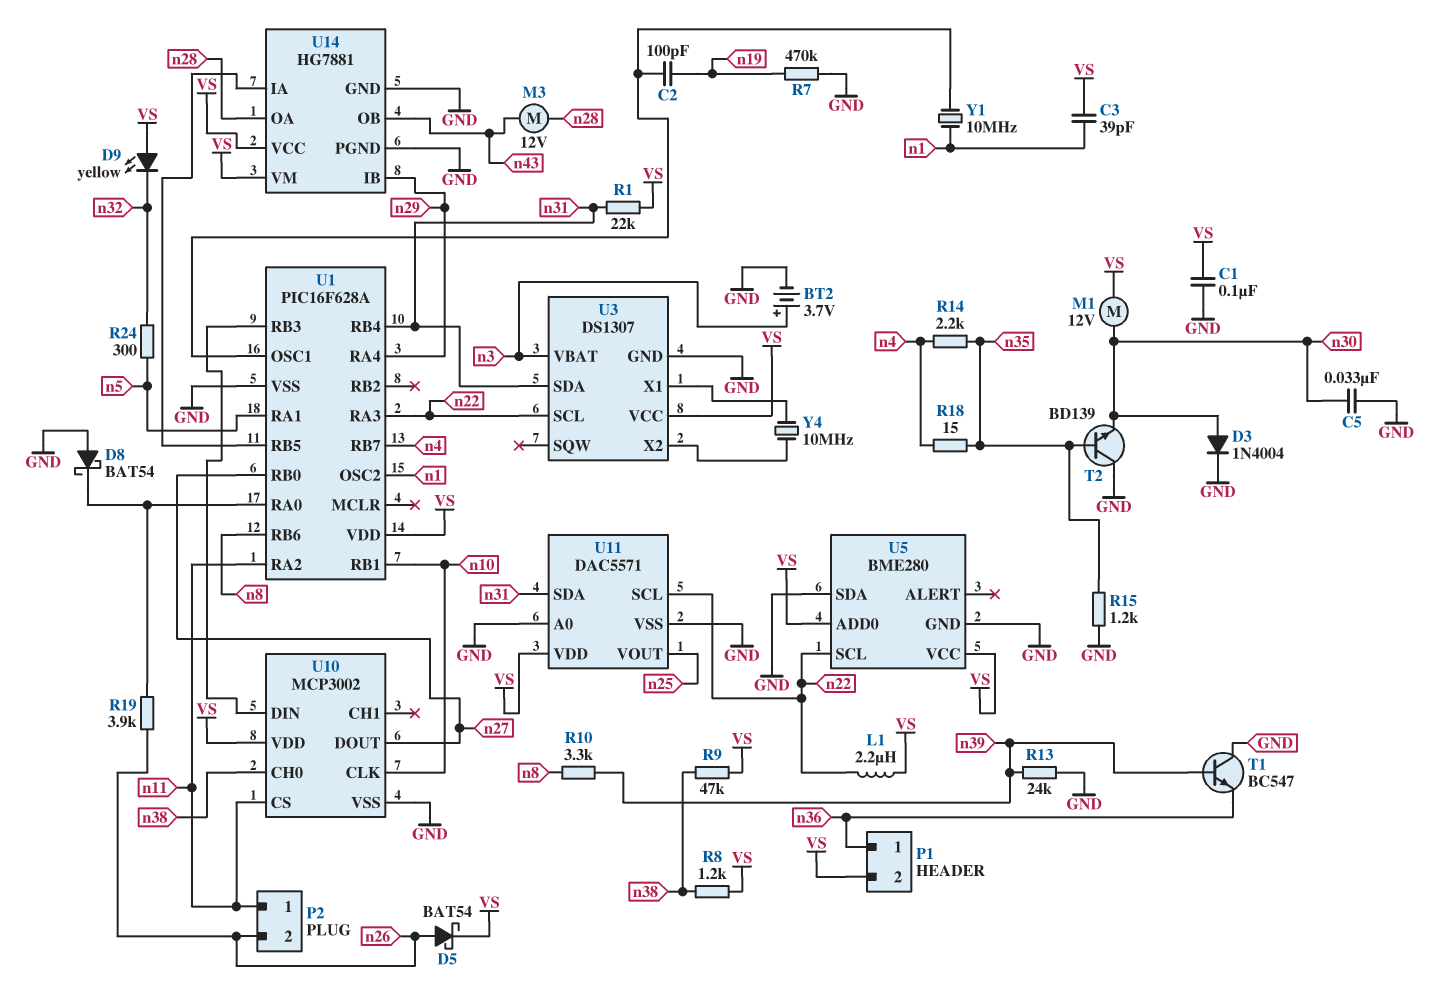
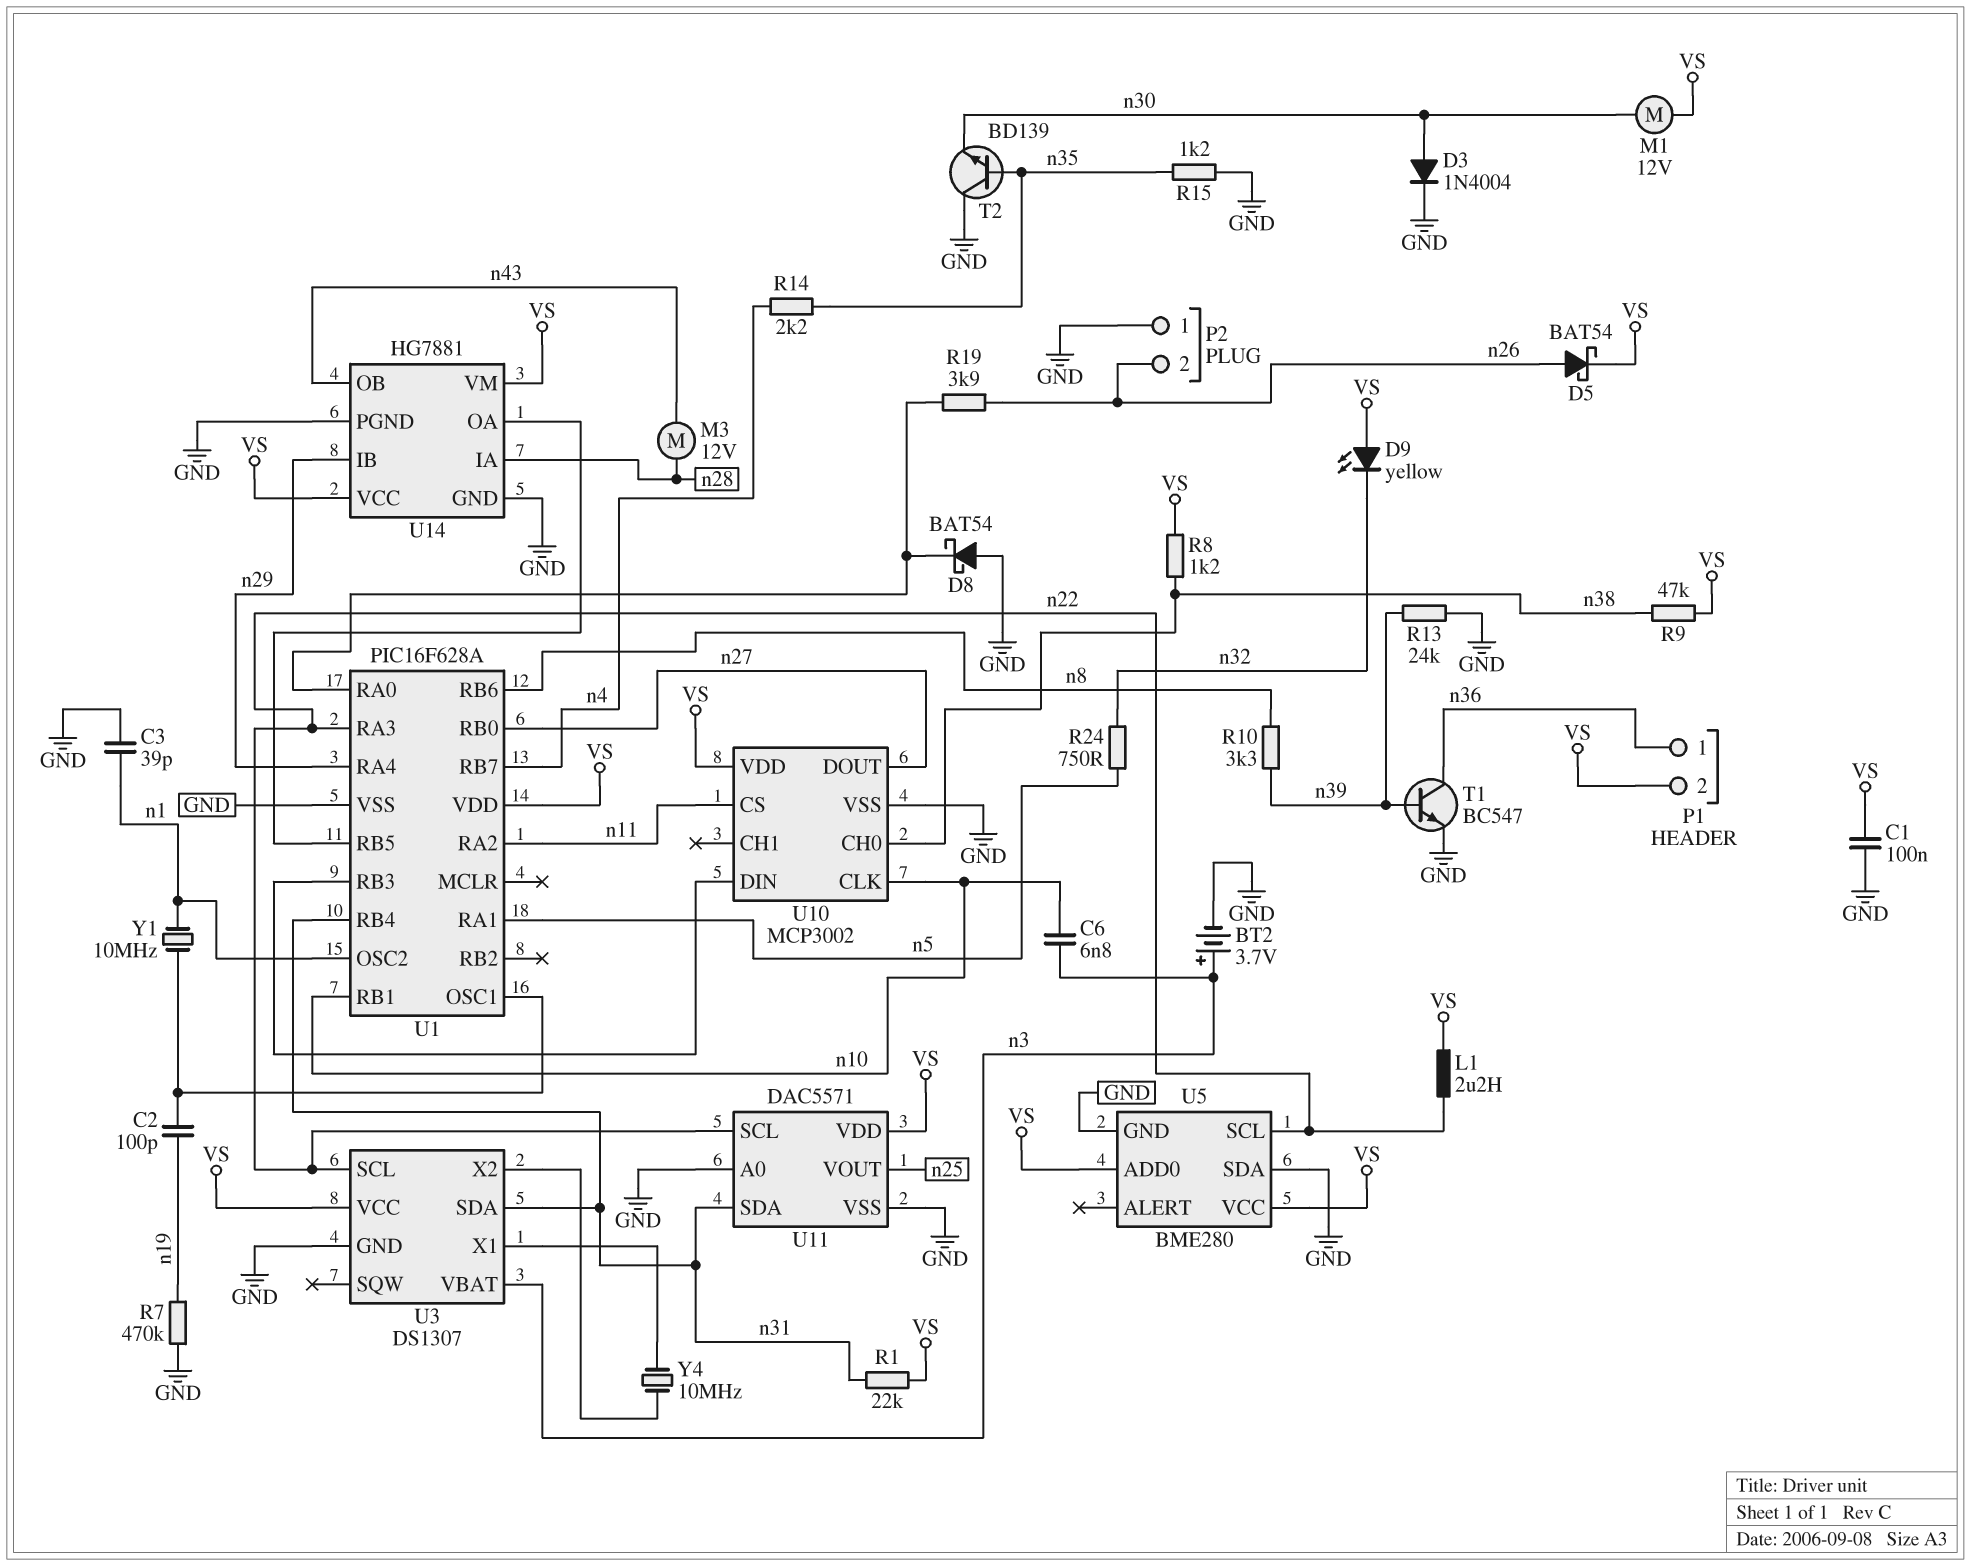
C3: 39pF (VS, n1) -> 39pF (GND, n1)
C5: 33nF (GND, n30) -> none
C6: none -> 6.8nF (n3, n10)
P2 pin 1: n11 -> GND
R18: 15 (n4, n35) -> none
R24: 300 (n5, n32) -> 750 (n5, n32)
T1: NPN BC547 (B n39, C GND, E n36) -> NPN BC547 (B n39, C n36, E GND)
U14 pin IA: U1/RB5 -> n28
U14 pin OA: n28 -> U1/RB5

